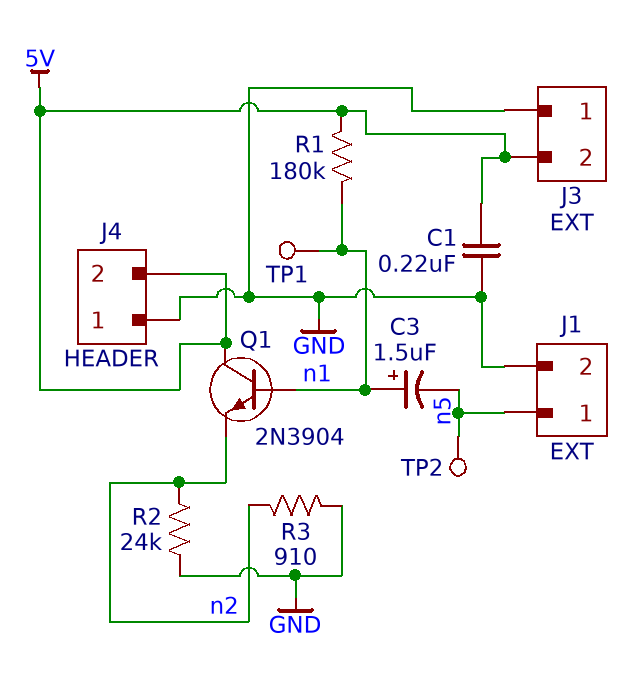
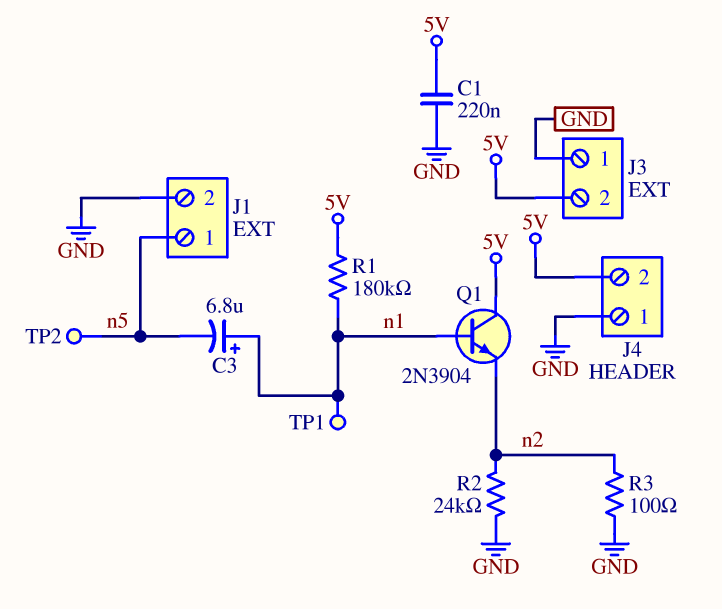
C3: 1.5uF (plus n1, minus n5) -> 6.8uF (plus n1, minus n5)
R3: 910 (GND, n2) -> 100 (GND, n2)

